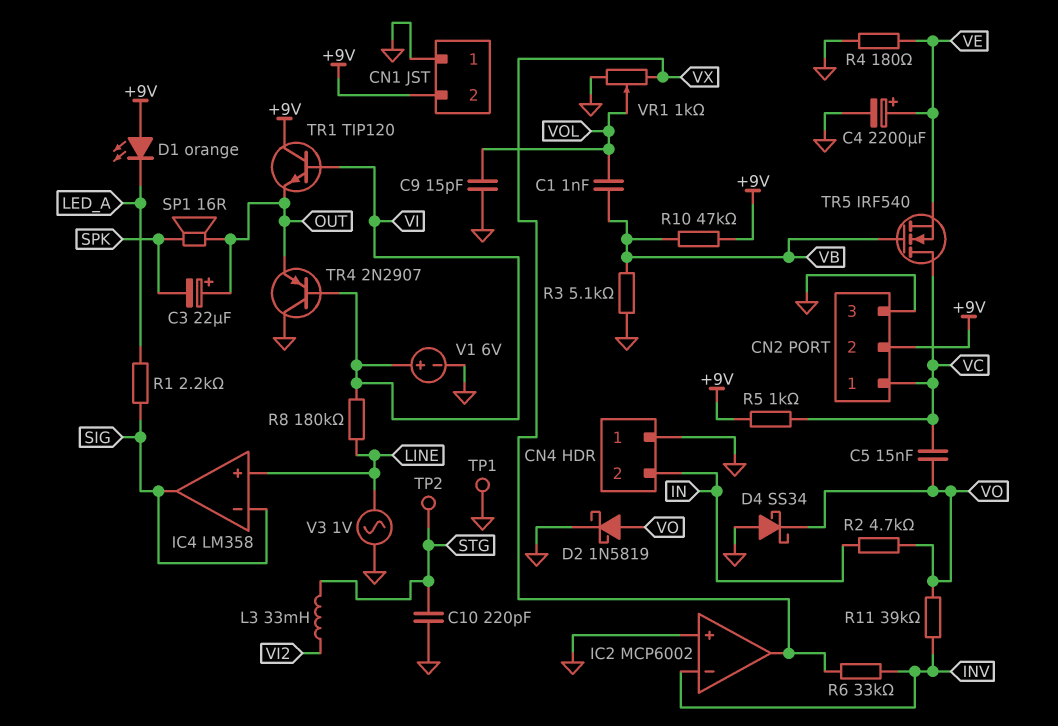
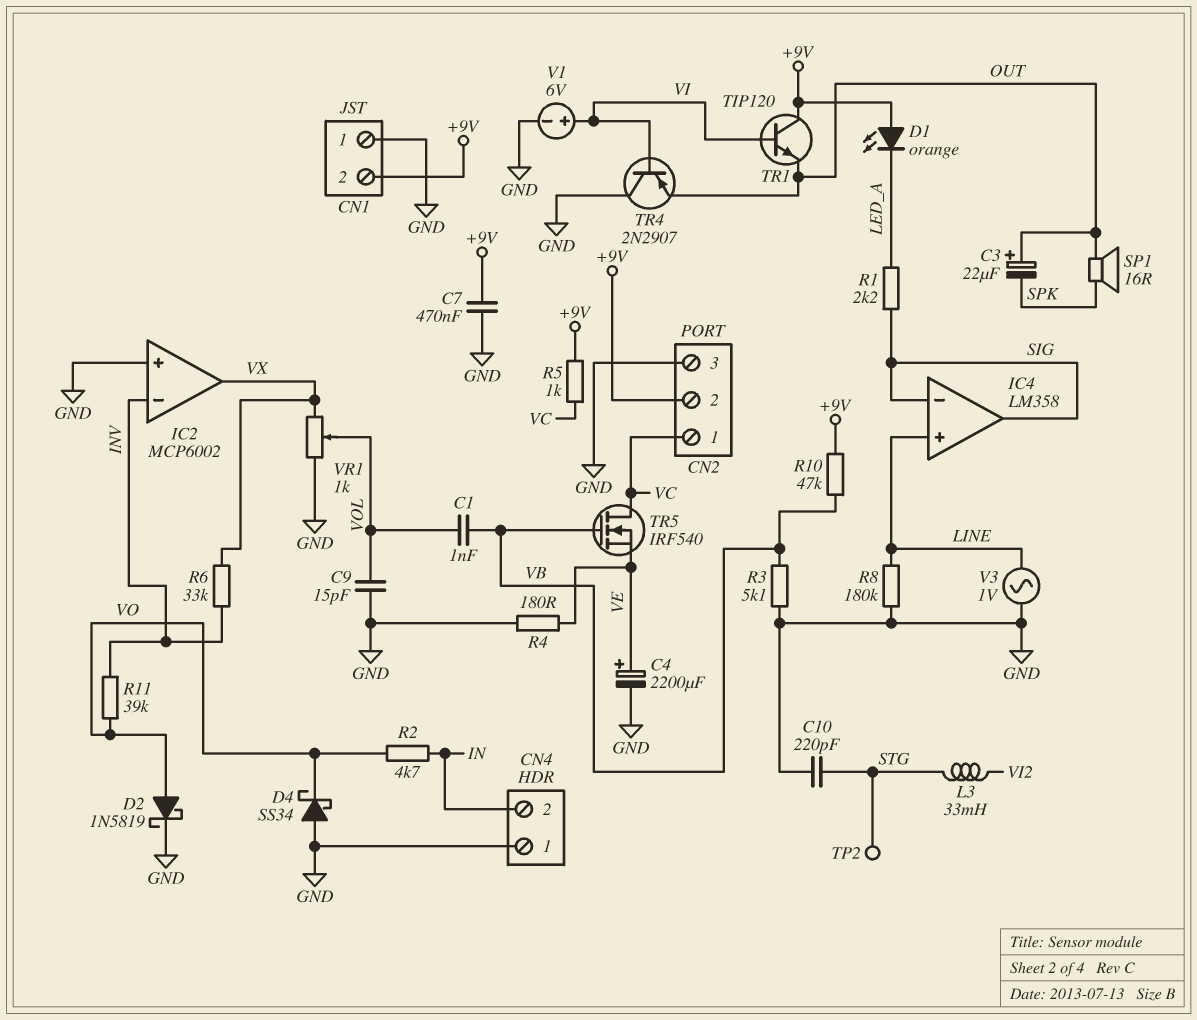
C5: 15nF (VC, VO) -> none
C7: none -> 470nF (+9V, GND)
R8: 180k (LINE, VI) -> 180k (GND, LINE)
TP1: test point (GND) -> none

